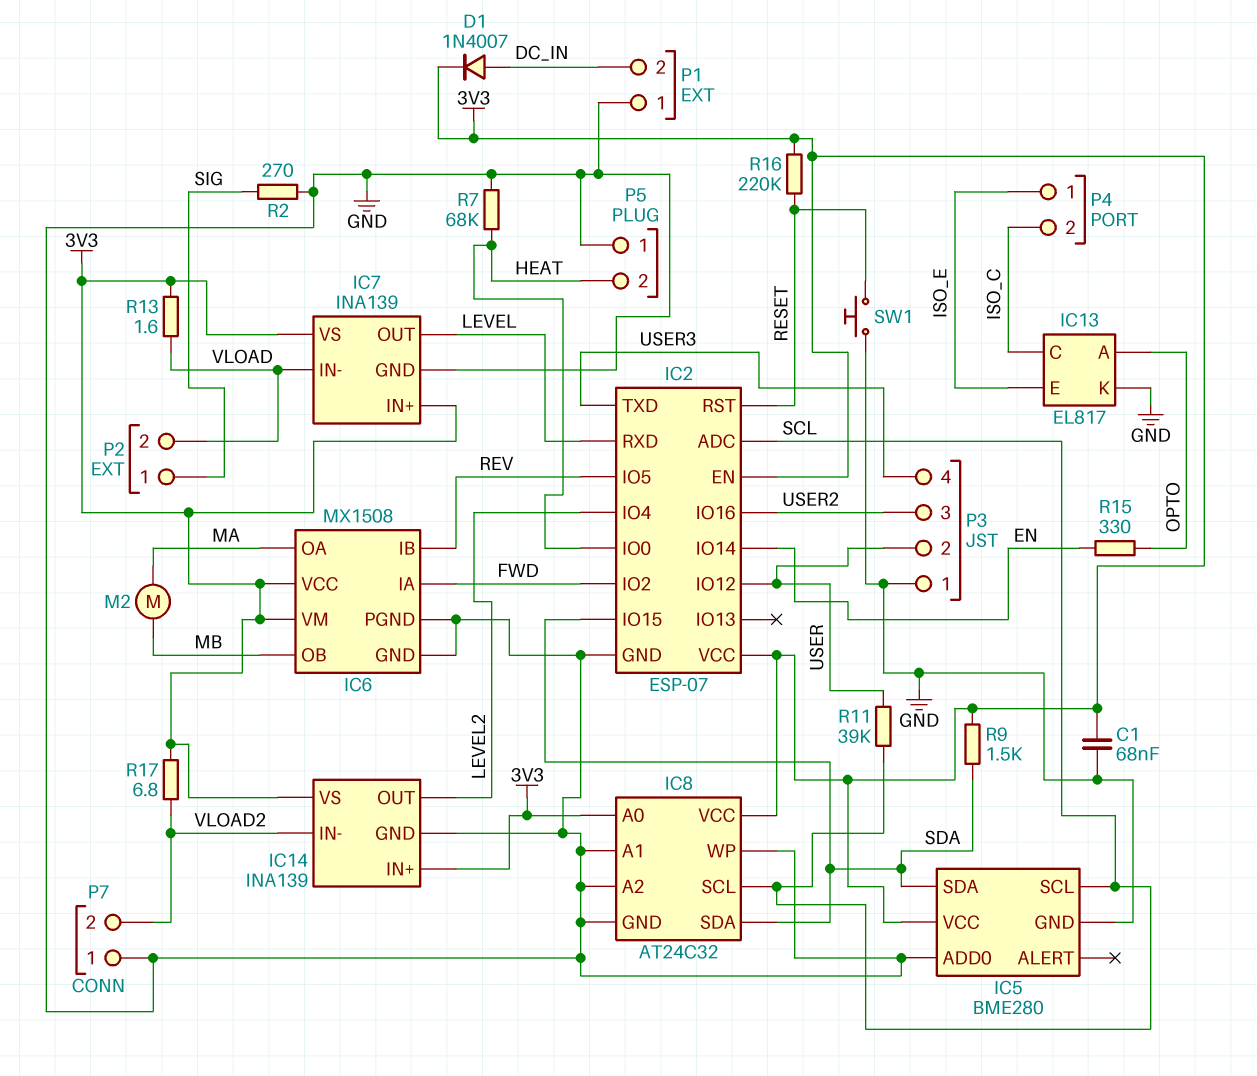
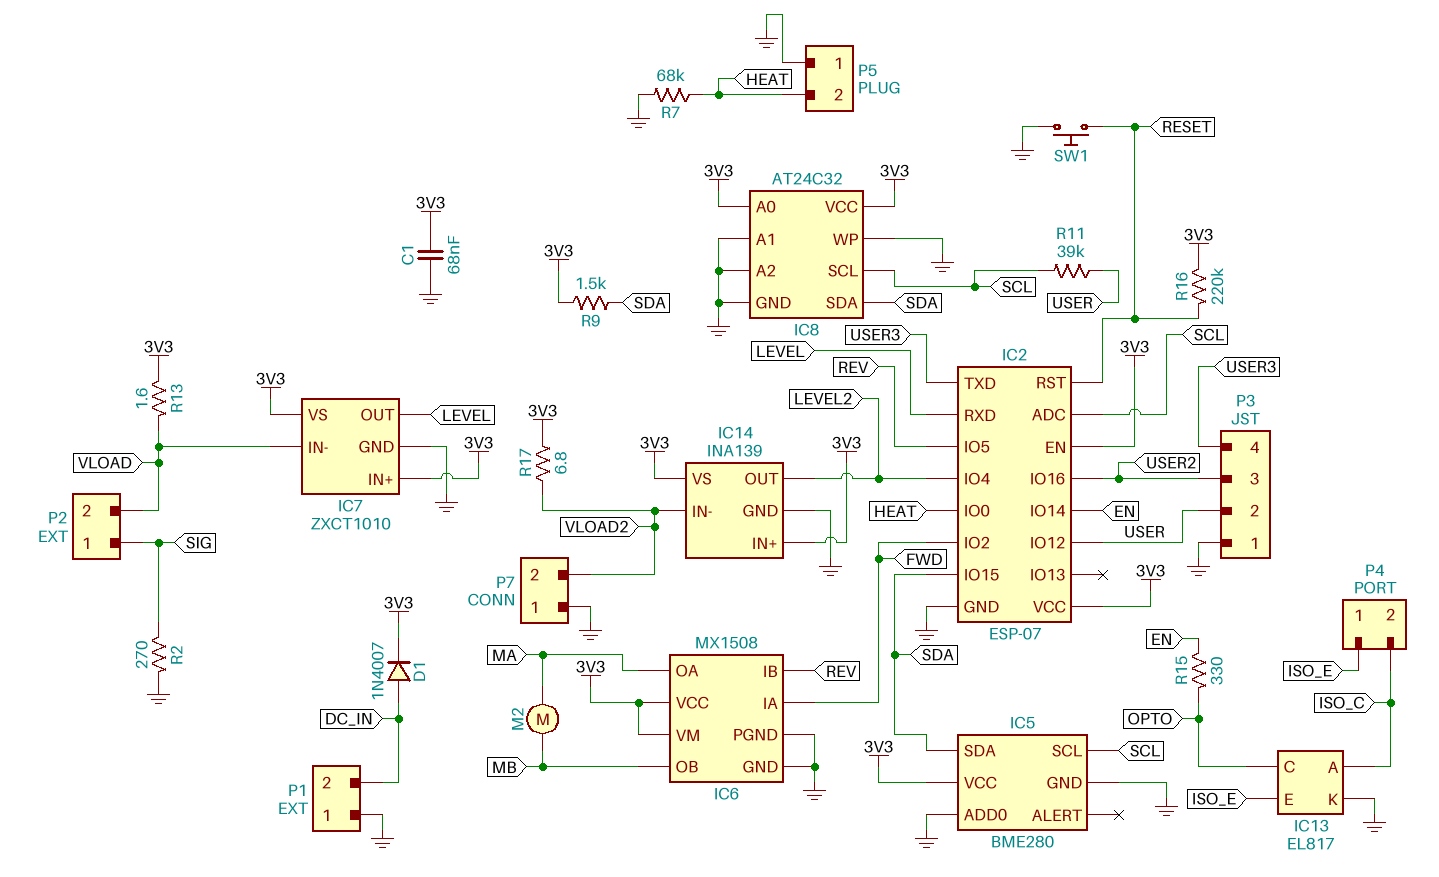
IC7: INA139 -> ZXCT1010
IC13 pin A: OPTO -> ISO_C
IC13 pin C: ISO_C -> OPTO

